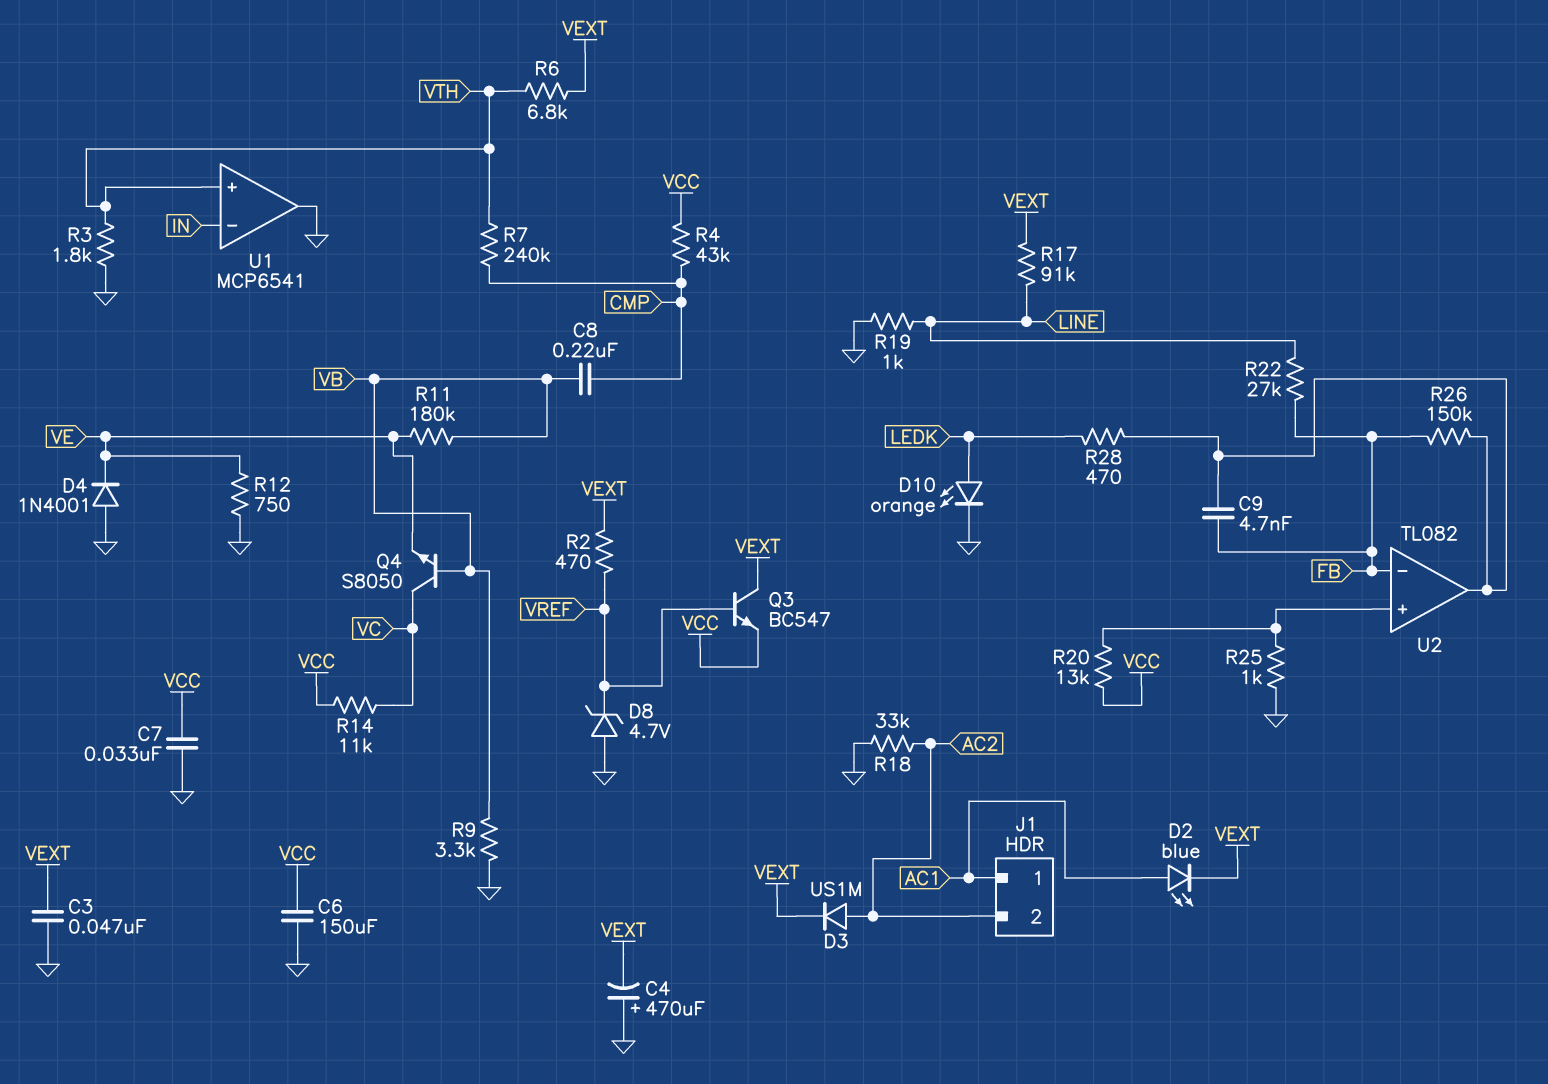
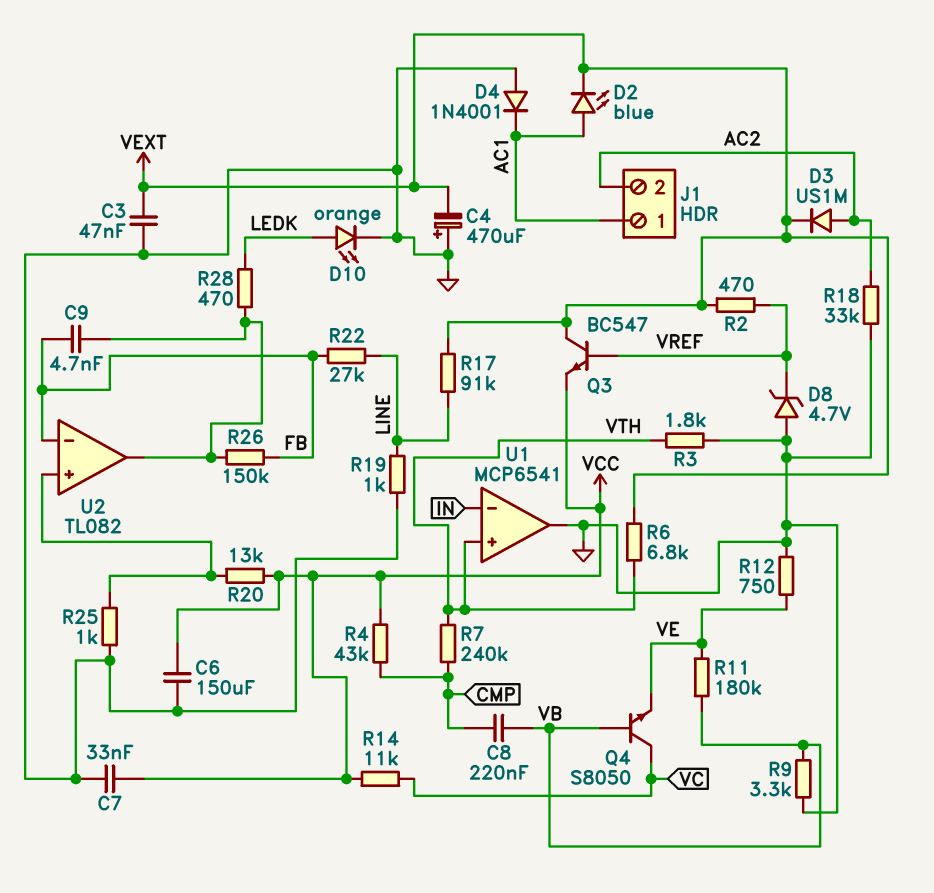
D4: diode 1N4001 (A GND, K VE) -> diode 1N4001 (A GND, K AC1)

